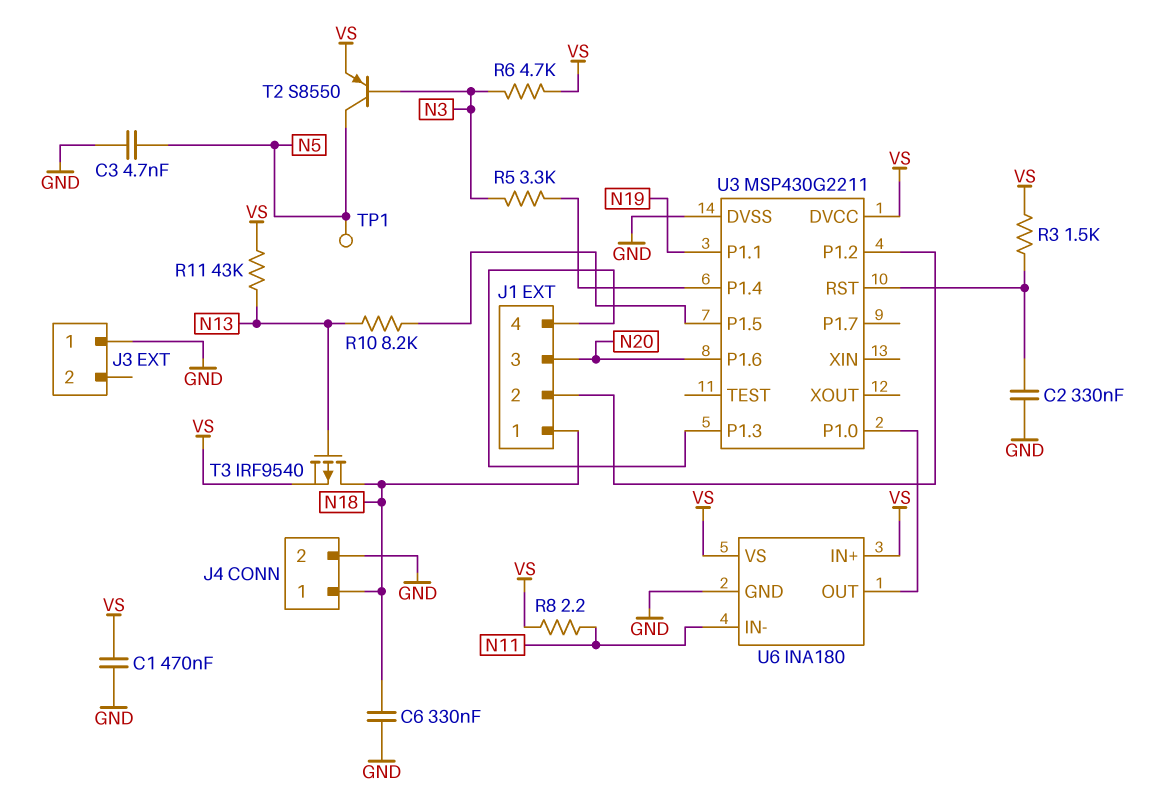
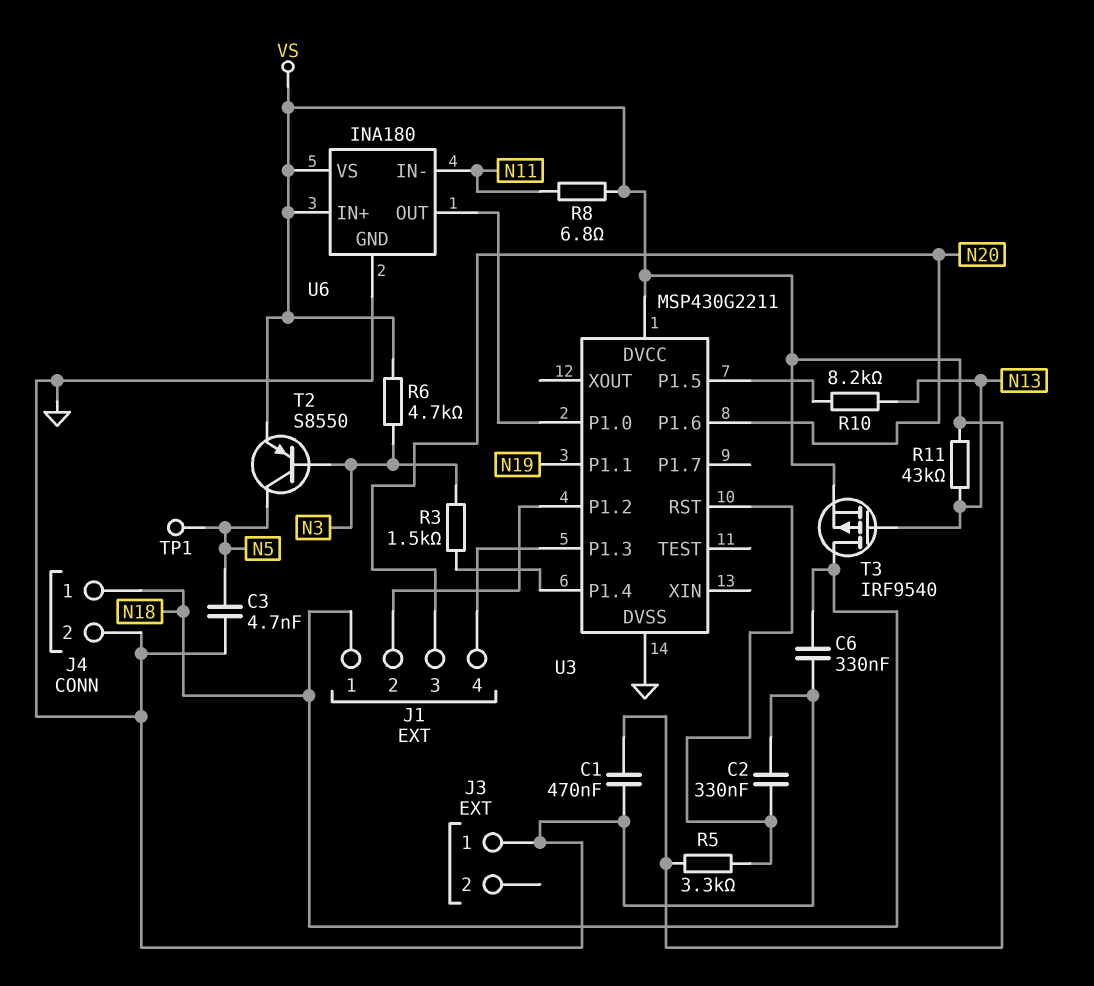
R3: 1.5k (U3/RST, VS) -> 1.5k (N3, U3/P1.4)
R5: 3.3k (N3, U3/P1.4) -> 3.3k (U3/RST, VS)
R8: 2.2 (N11, VS) -> 6.8 (N11, VS)

